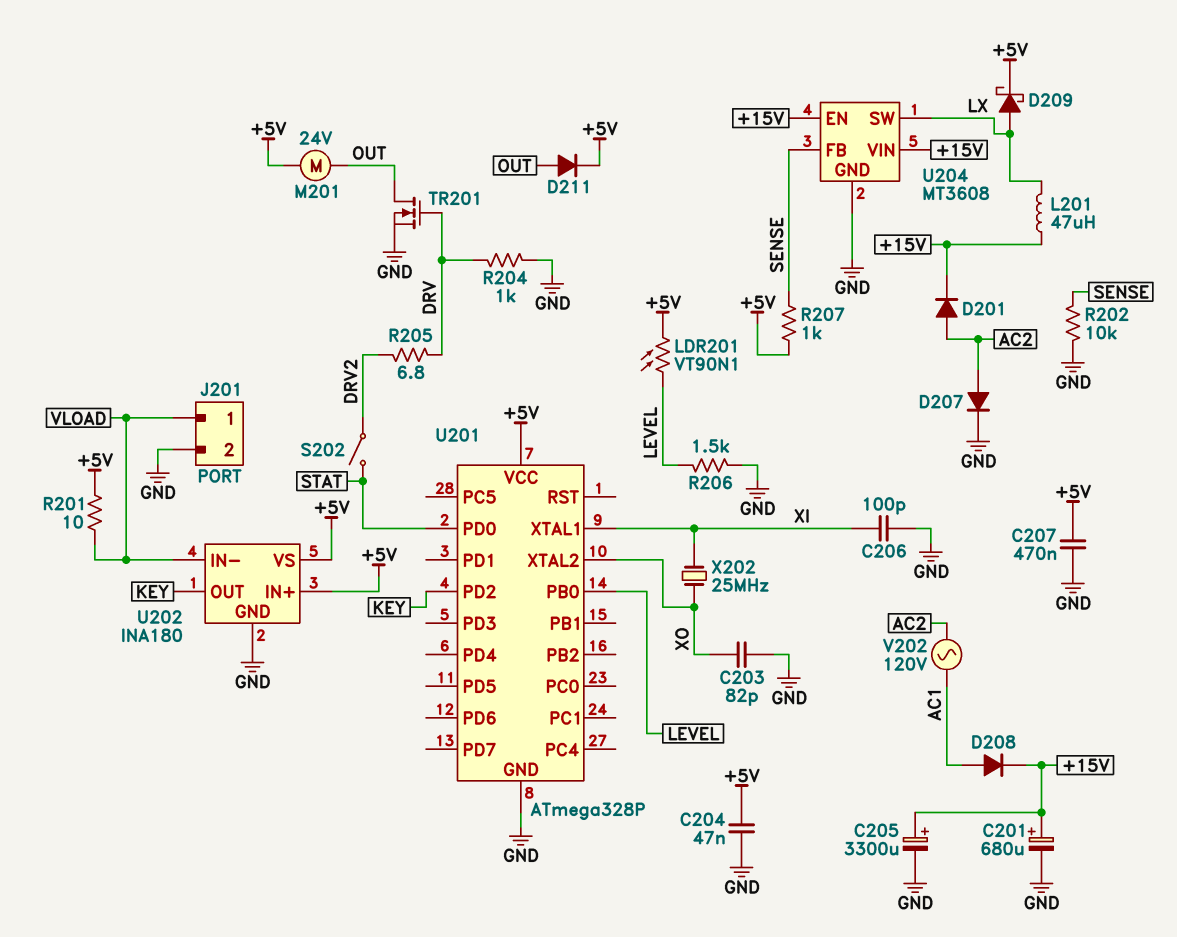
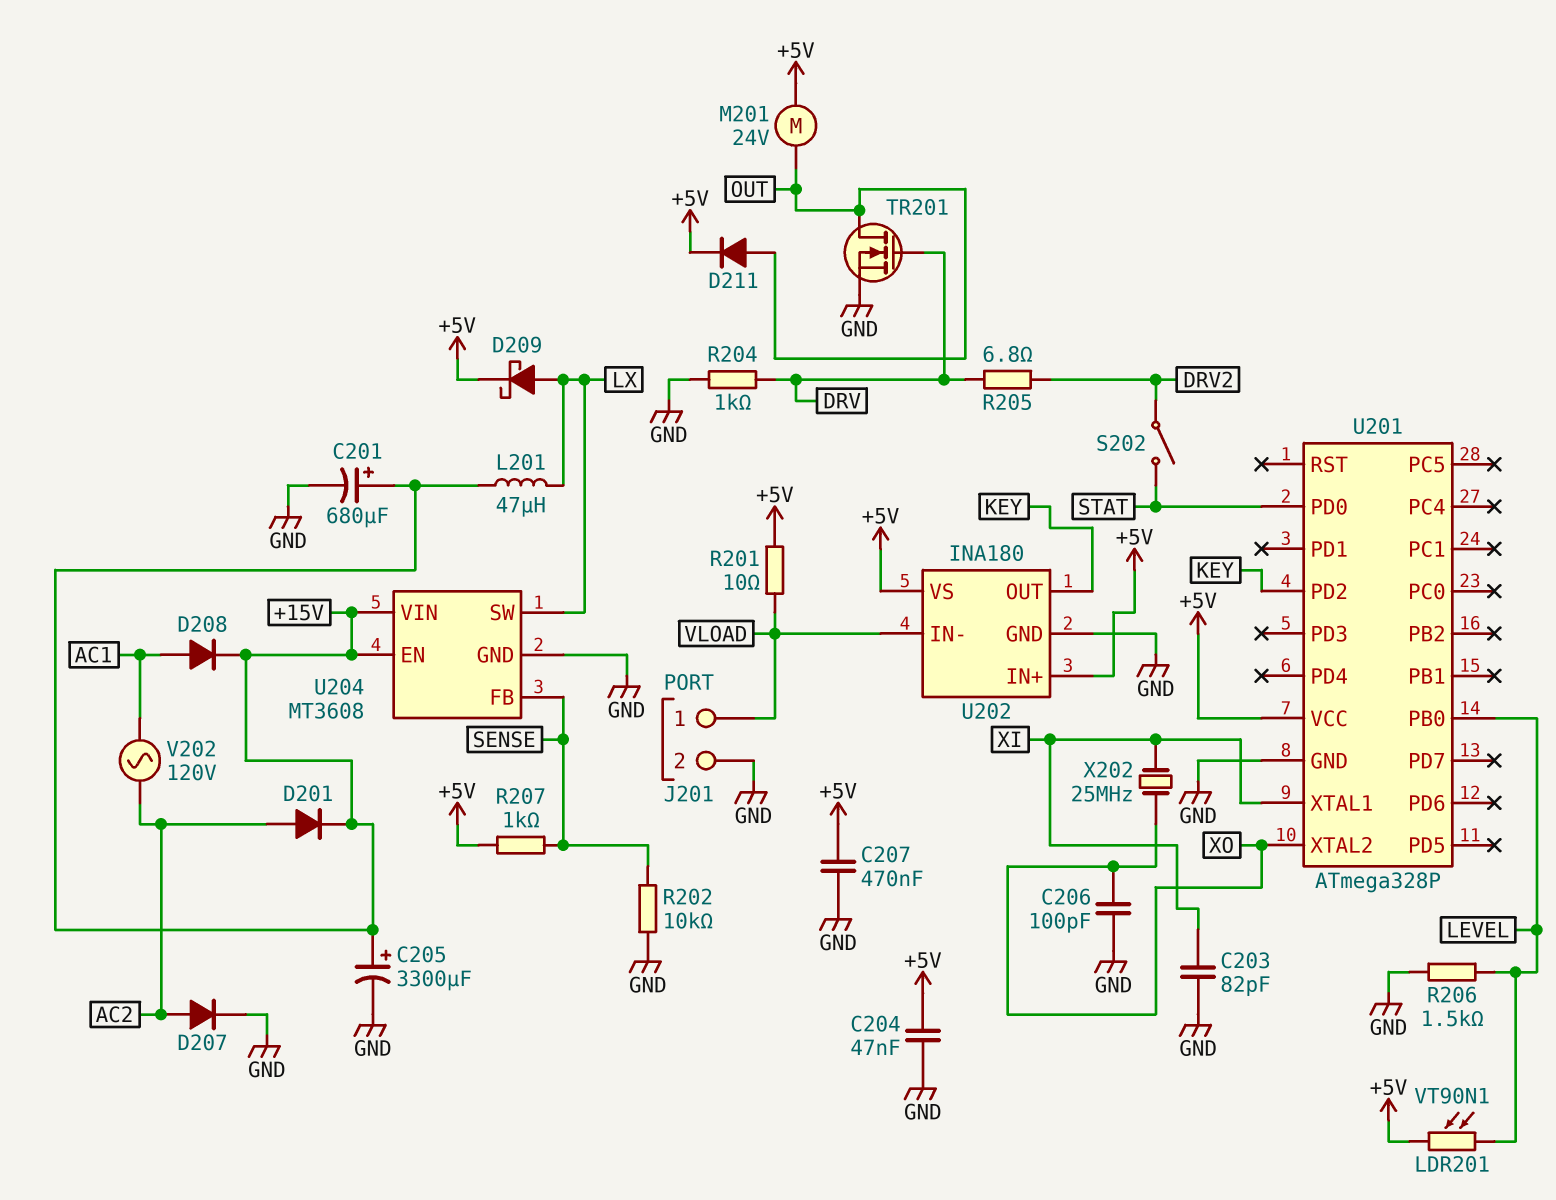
C203: 82pF (GND, XO) -> 82pF (GND, XI)
C206: 100pF (GND, XI) -> 100pF (GND, XO)

